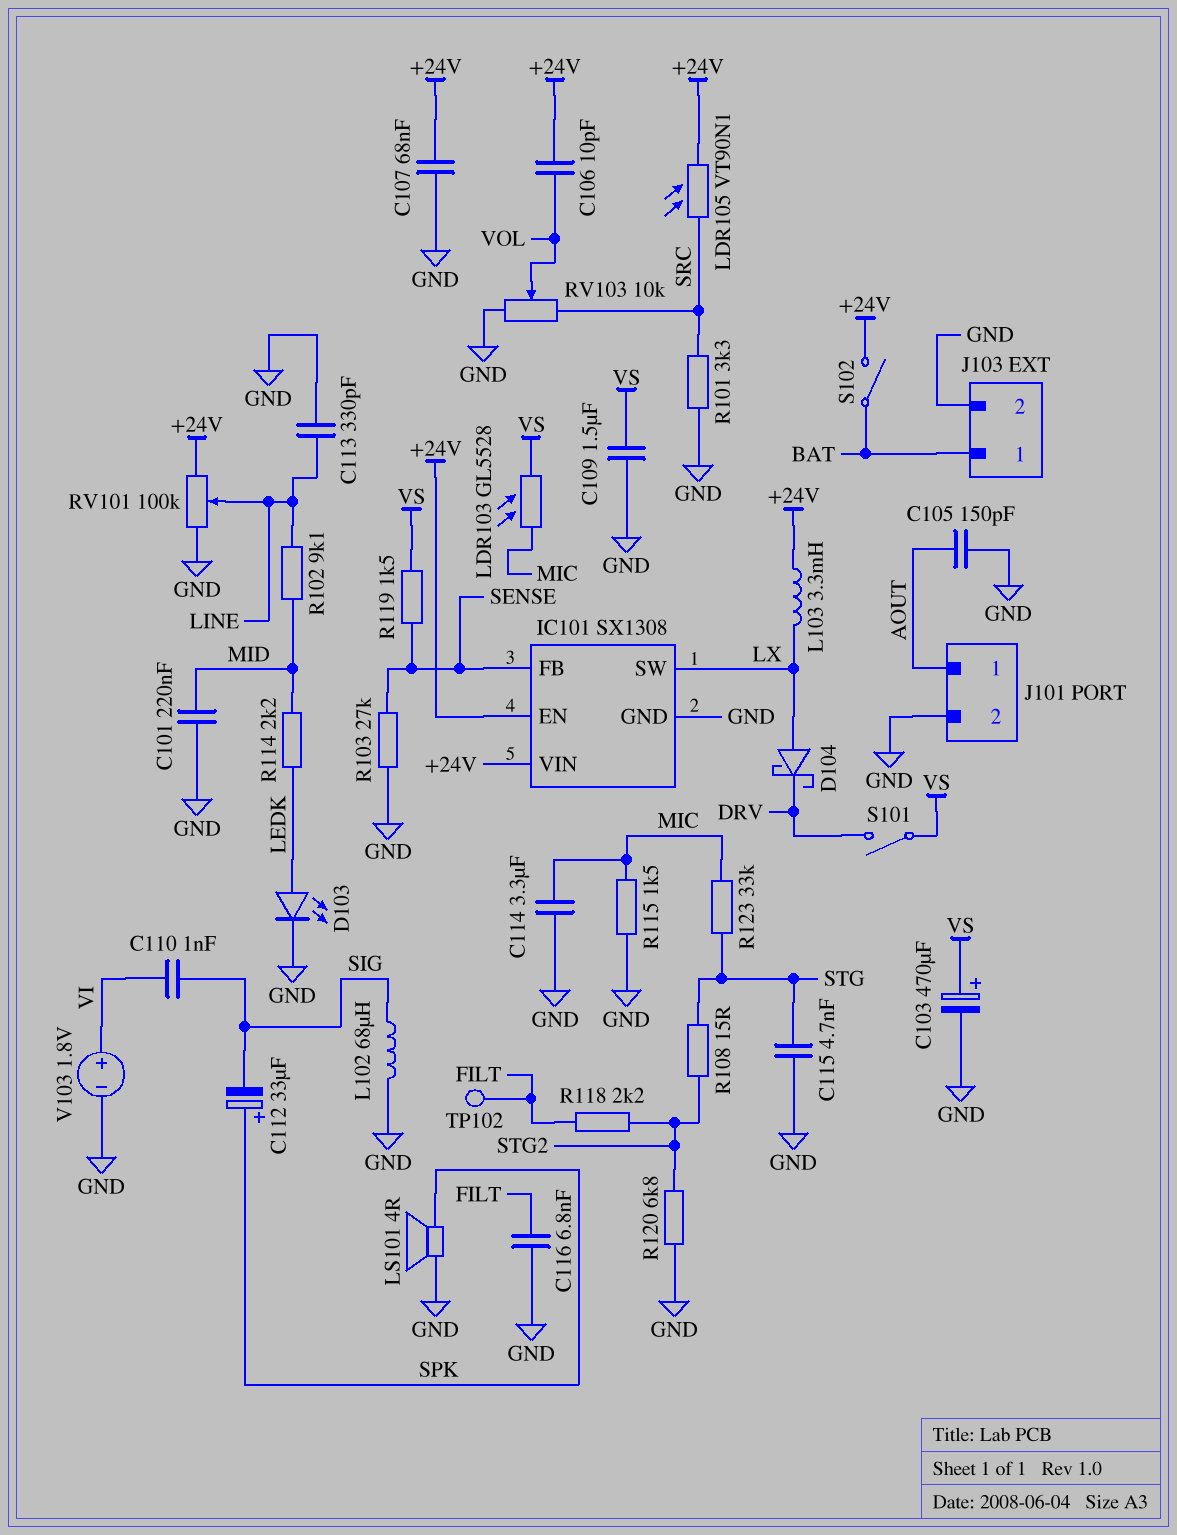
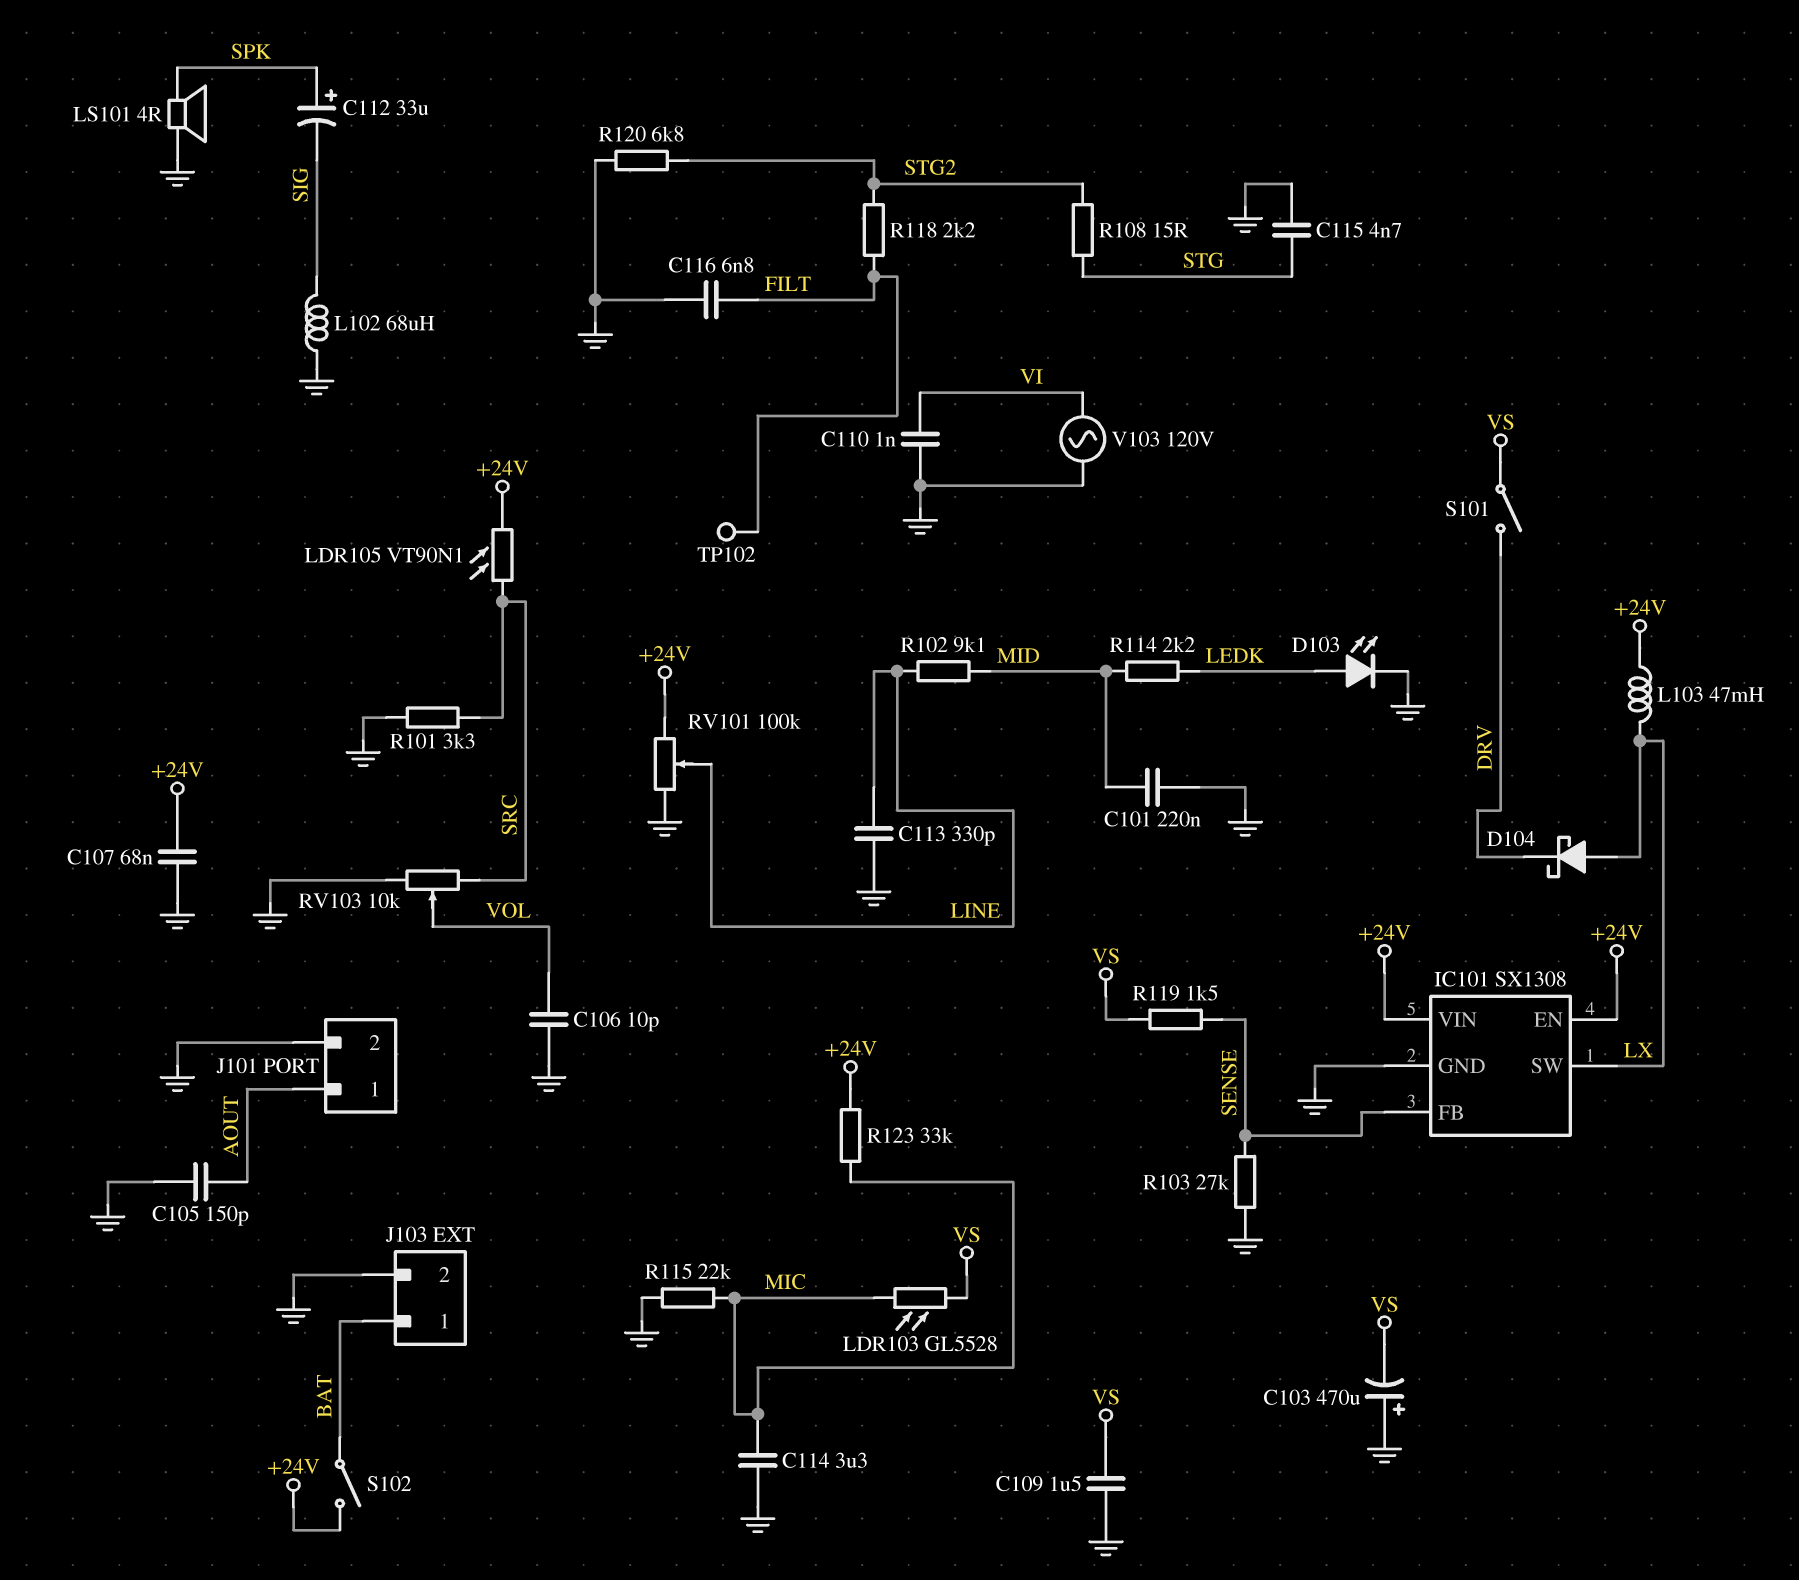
C103: 470uF (plus VS, minus GND) -> 470uF (plus GND, minus VS)
C106: 10pF (+24V, VOL) -> 10pF (GND, VOL)
C110: 1nF (SIG, VI) -> 1nF (GND, VI)
L103: 3.3mH (+24V, LX) -> 47mH (+24V, LX)
R115: 1.5k (GND, MIC) -> 22k (GND, MIC)
R123: 33k (MIC, STG) -> 33k (+24V, MIC)
V103: 1.8V (plus VI, minus GND) -> AC 120V (GND, VI)

